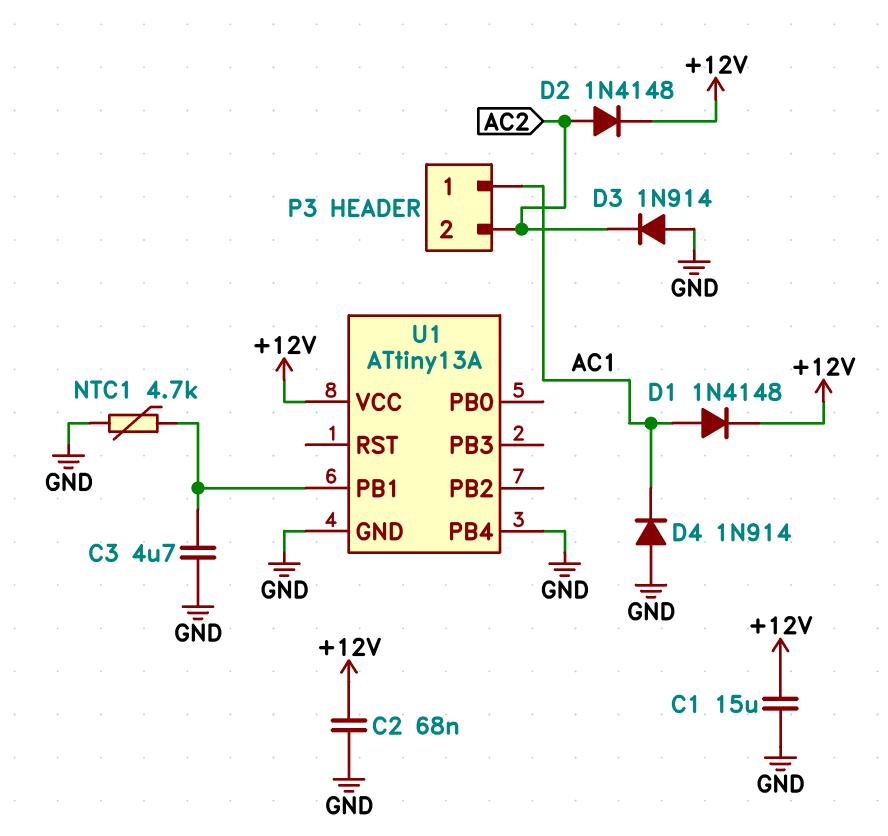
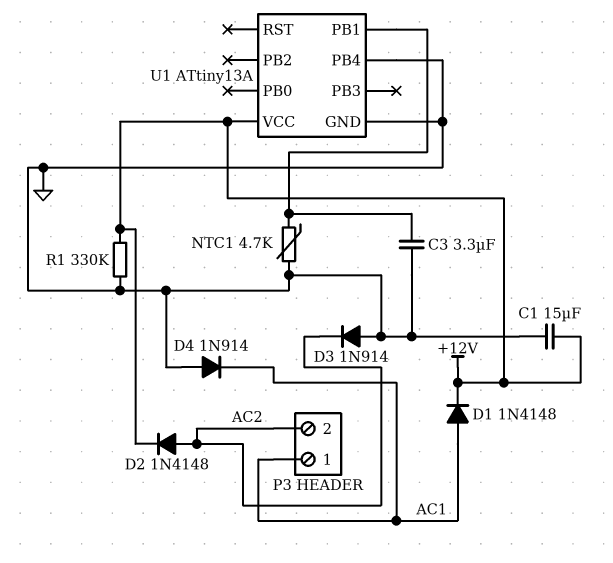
C2: 68nF (+12V, GND) -> none
C3: 4.7uF (GND, U1/PB1) -> 3.3uF (GND, U1/PB1)
R1: none -> 330k (+12V, GND)

